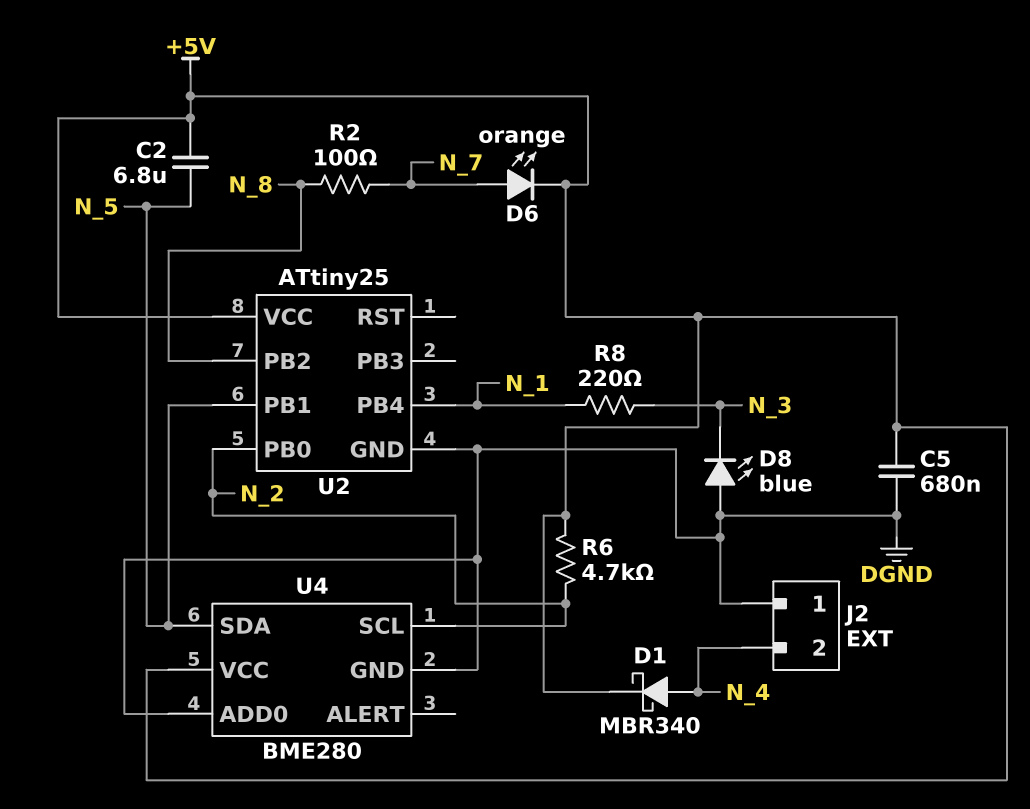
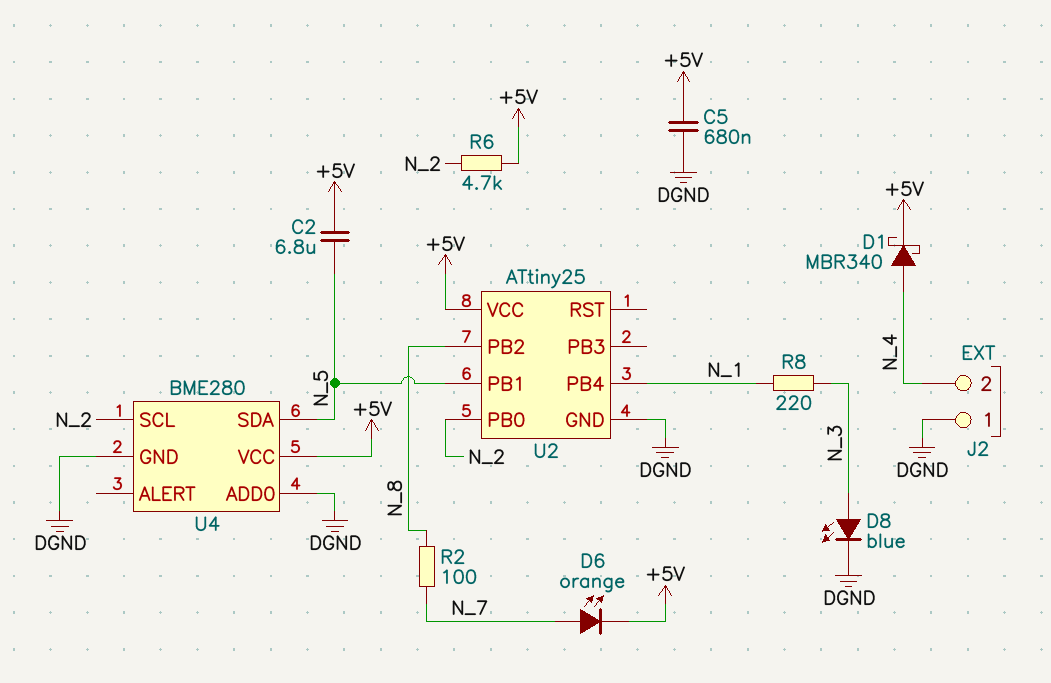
D8: LED blue (A DGND, K N_3) -> LED blue (A N_3, K DGND)

